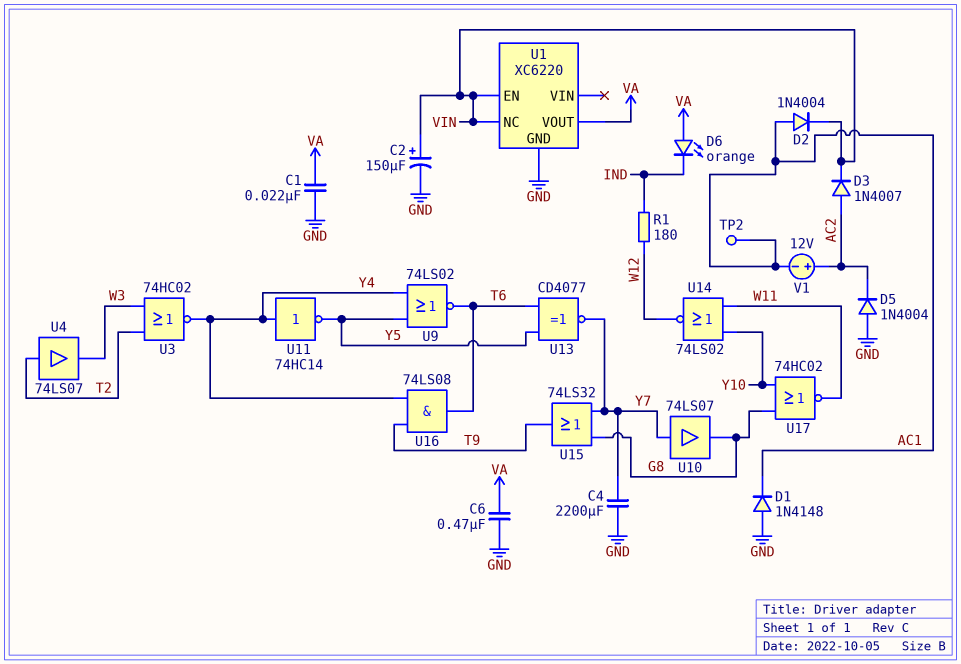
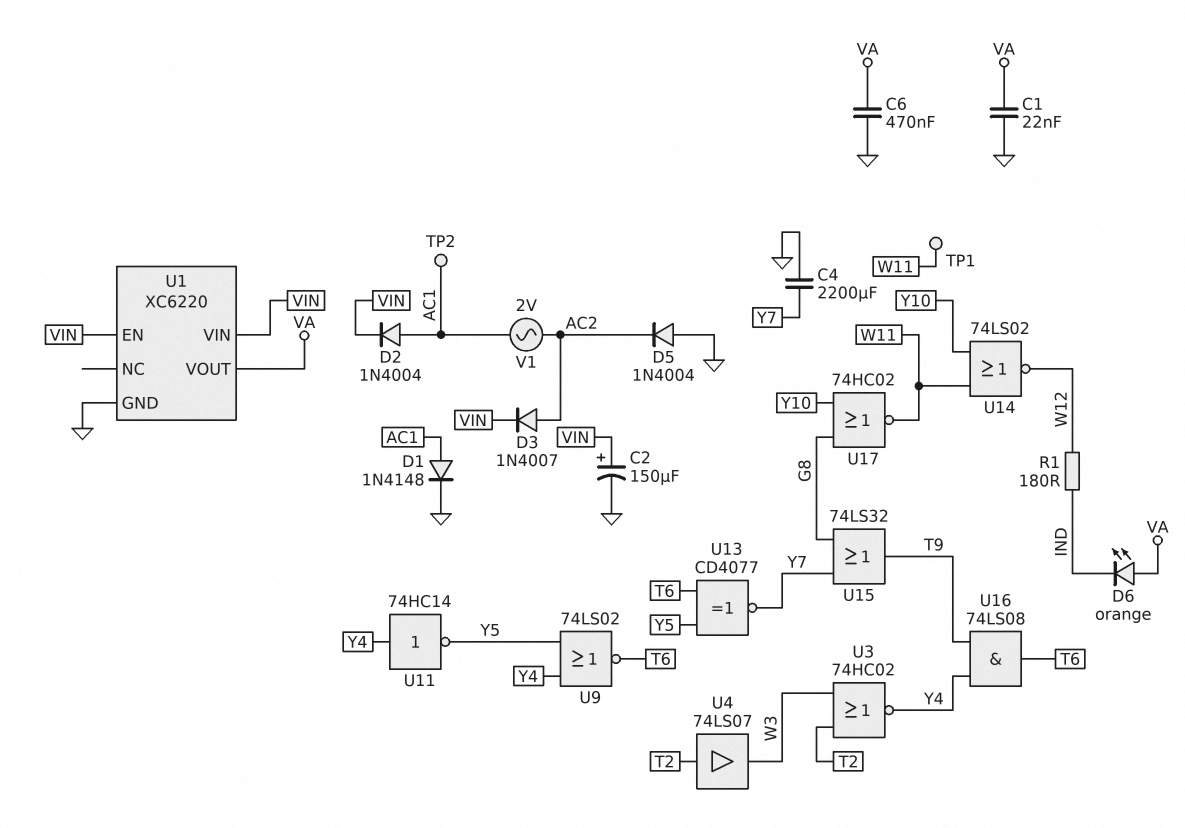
D1: diode 1N4148 (A GND, K AC1) -> diode 1N4148 (A AC1, K GND)
TP1: none -> test point (W11)
U1 pin NC: VIN -> none
U1 pin VIN: none -> VIN
U10: buffer 74LS07 (in Y7, out G8) -> none
V1: 12V (plus AC2, minus AC1) -> AC 2V (AC1, AC2)

